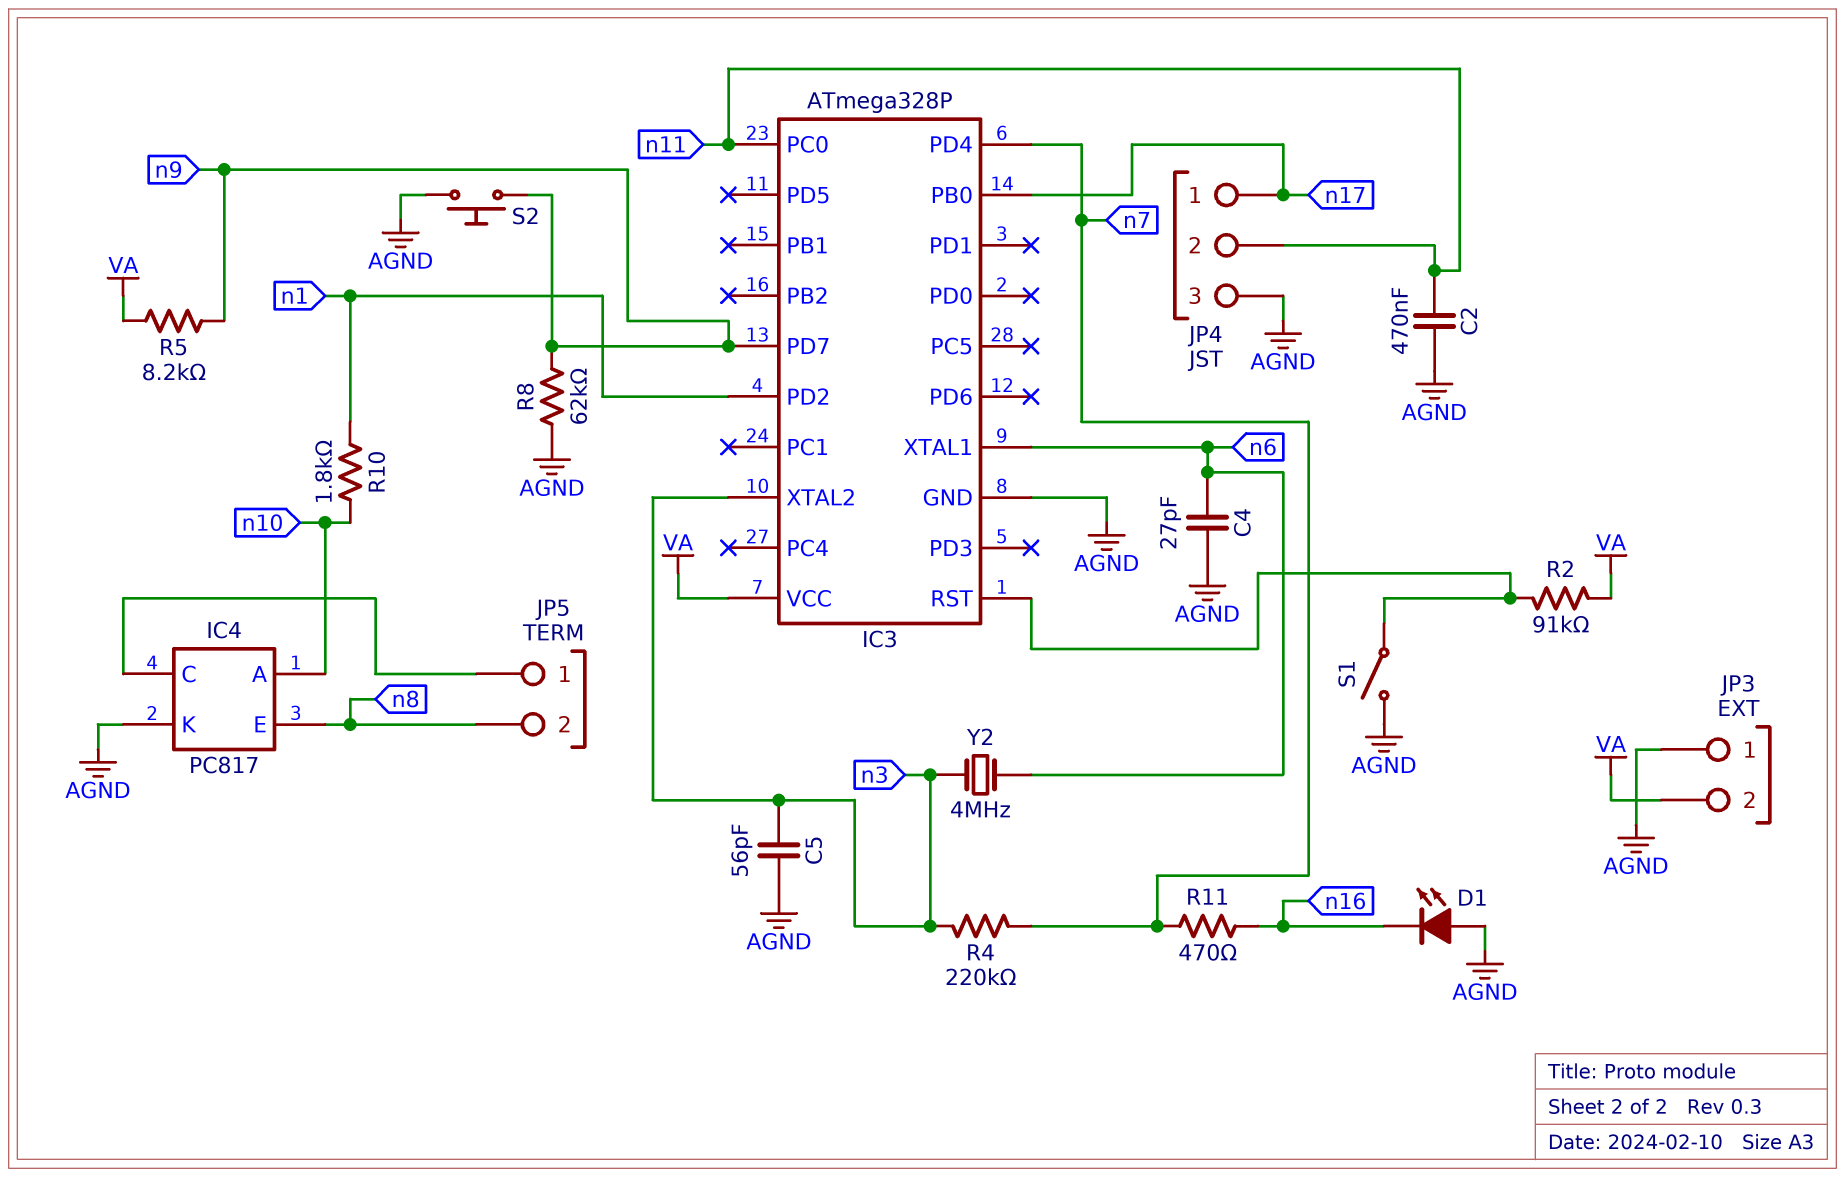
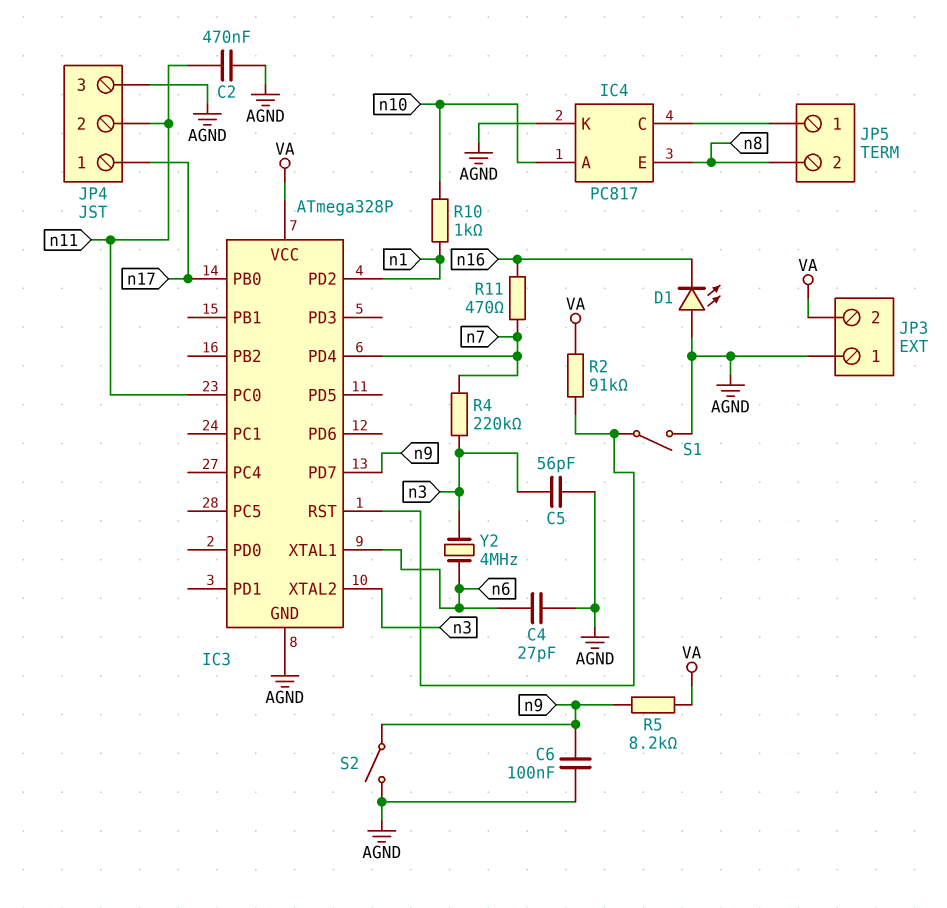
C6: none -> 100nF (AGND, n9)
R8: 62k (AGND, n9) -> none
R10: 1.8k (n1, n10) -> 1k (n1, n10)
S2: button (AGND, n9) -> switch (AGND, n9)

